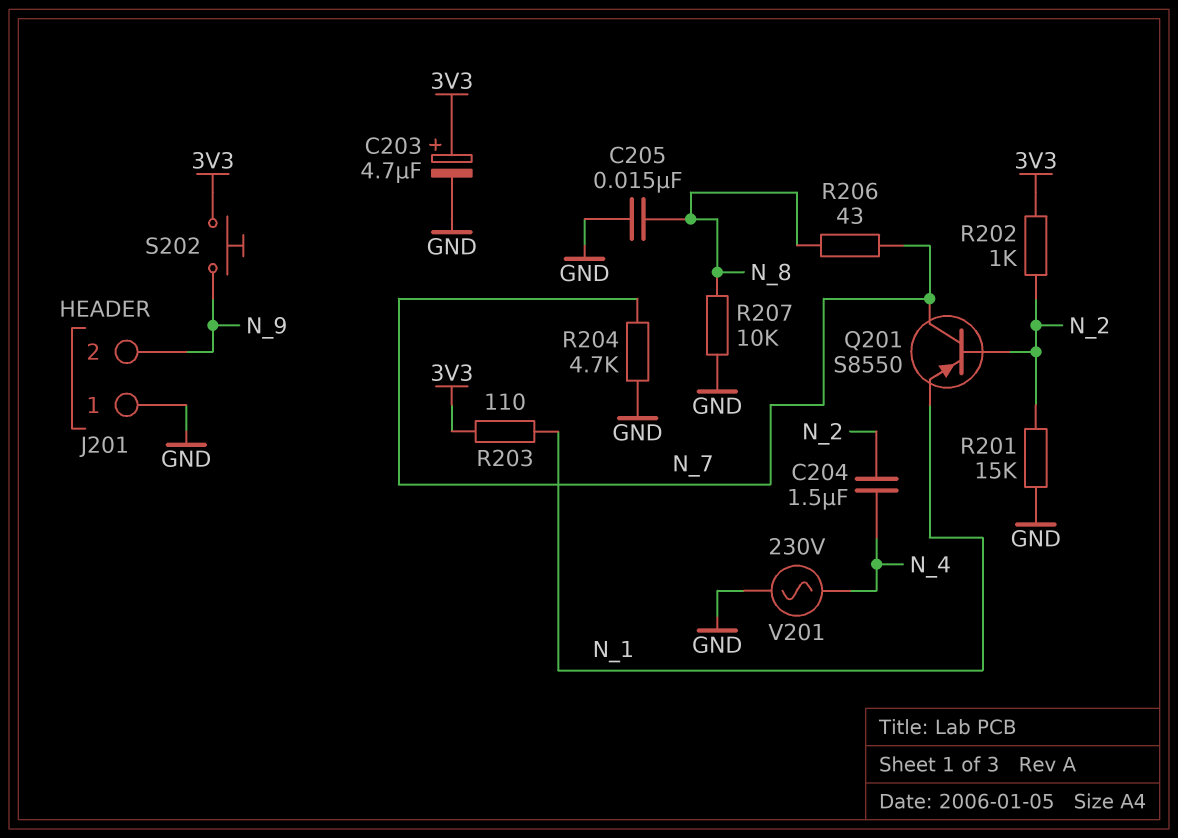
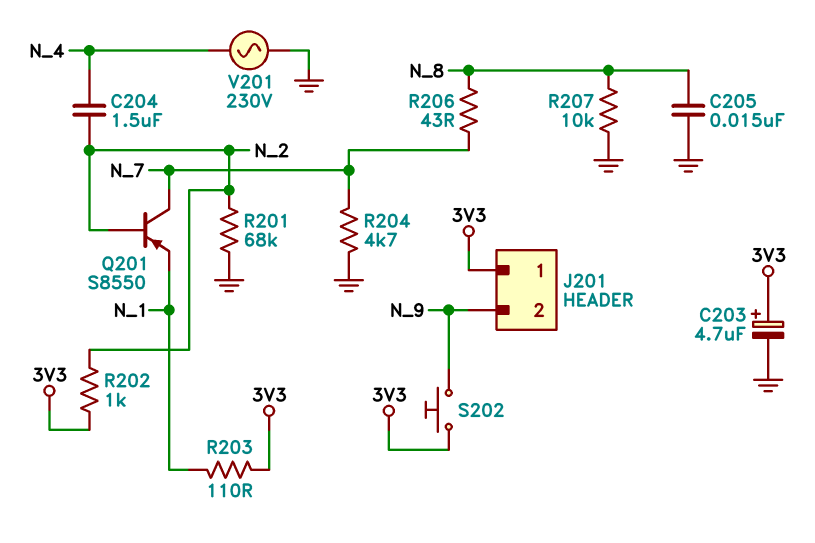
J201 pin 1: GND -> 3V3
R201: 15k (GND, N_2) -> 68k (GND, N_2)

